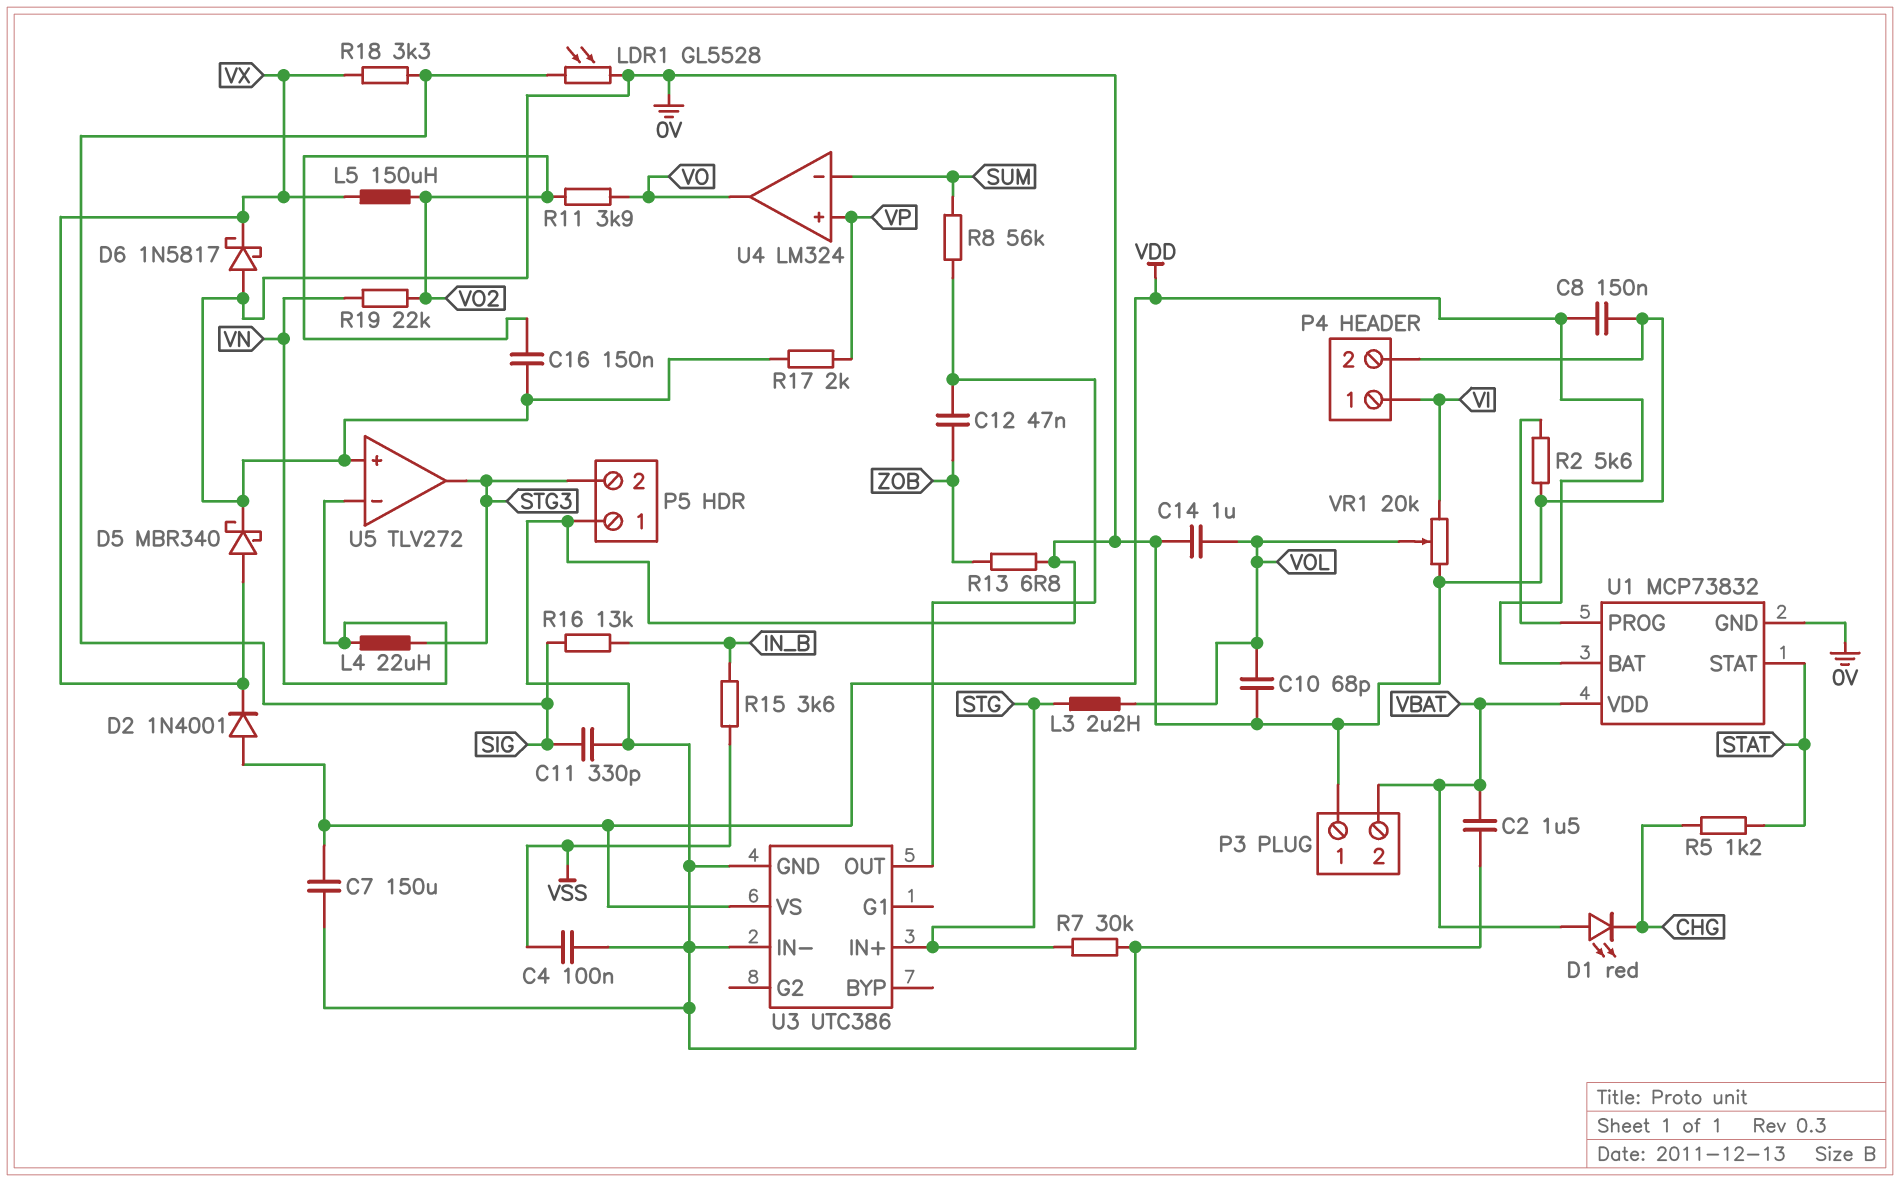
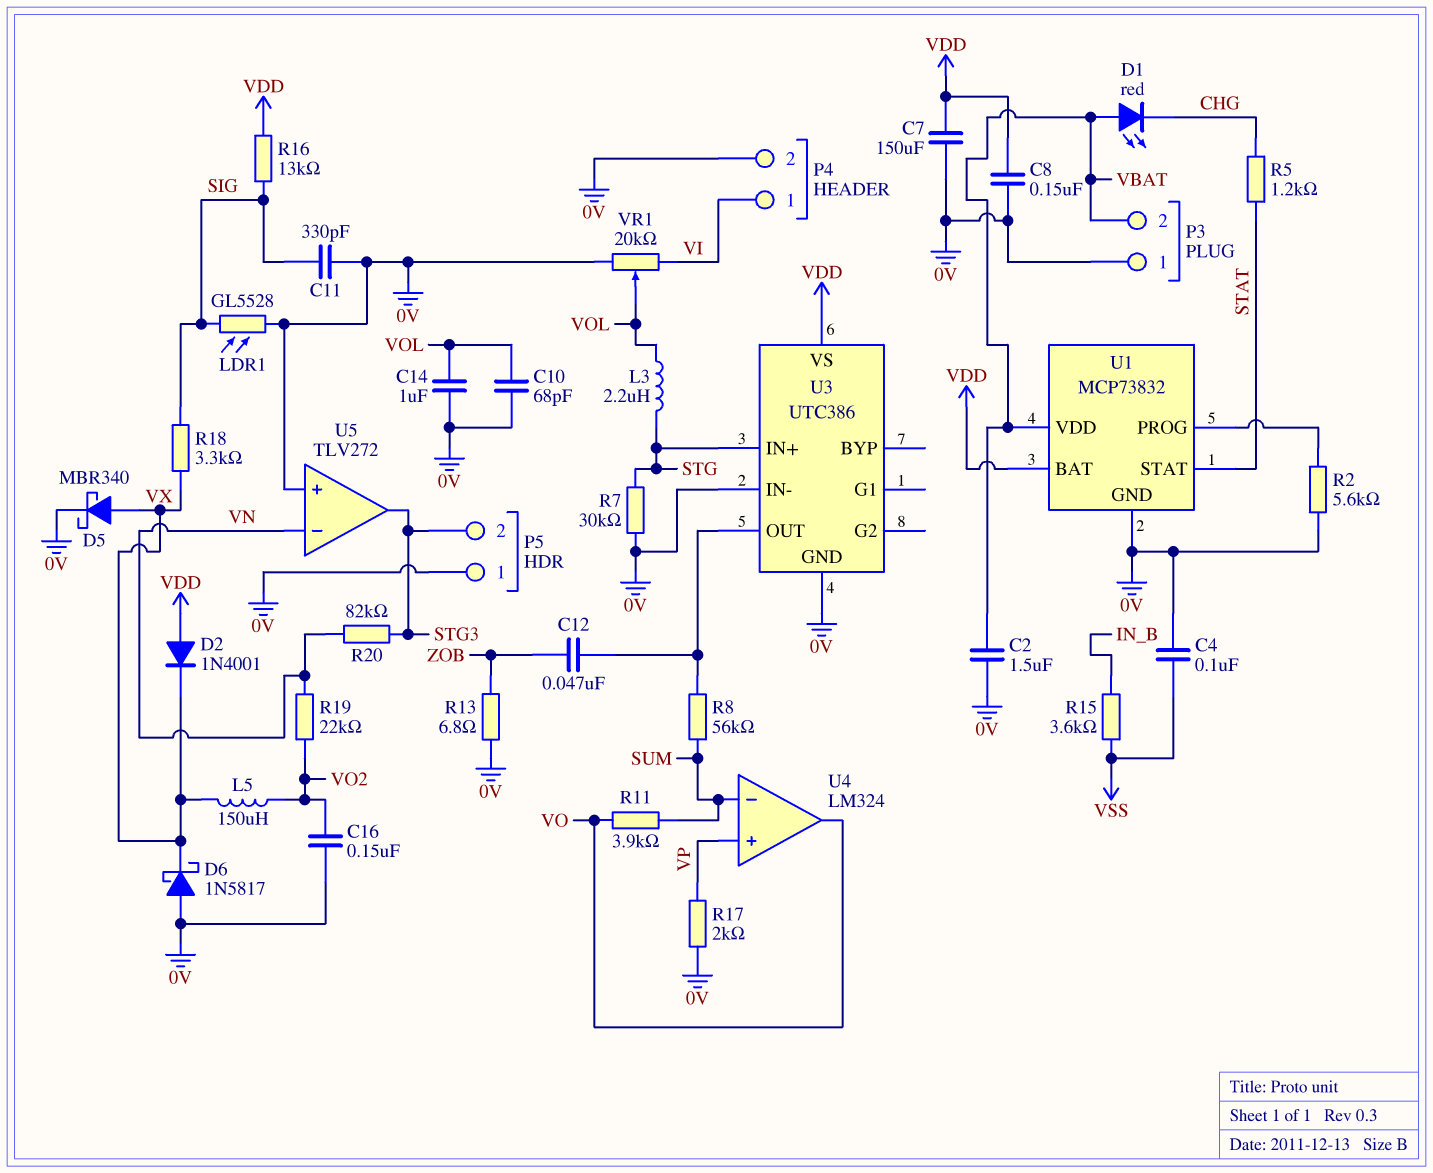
L4: 22uH (STG3, VN) -> none
R11: 3.9k (VO, VO2) -> 3.9k (SUM, VO)
R16: 13k (IN_B, SIG) -> 13k (SIG, VDD)
R20: none -> 82k (STG3, VN)

